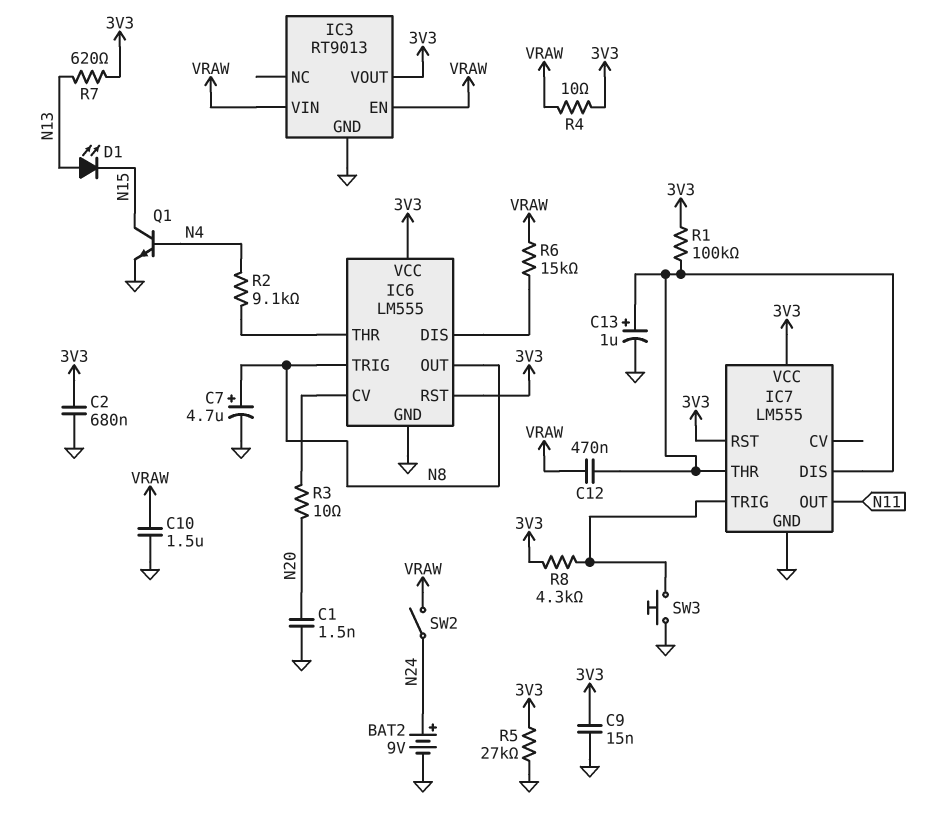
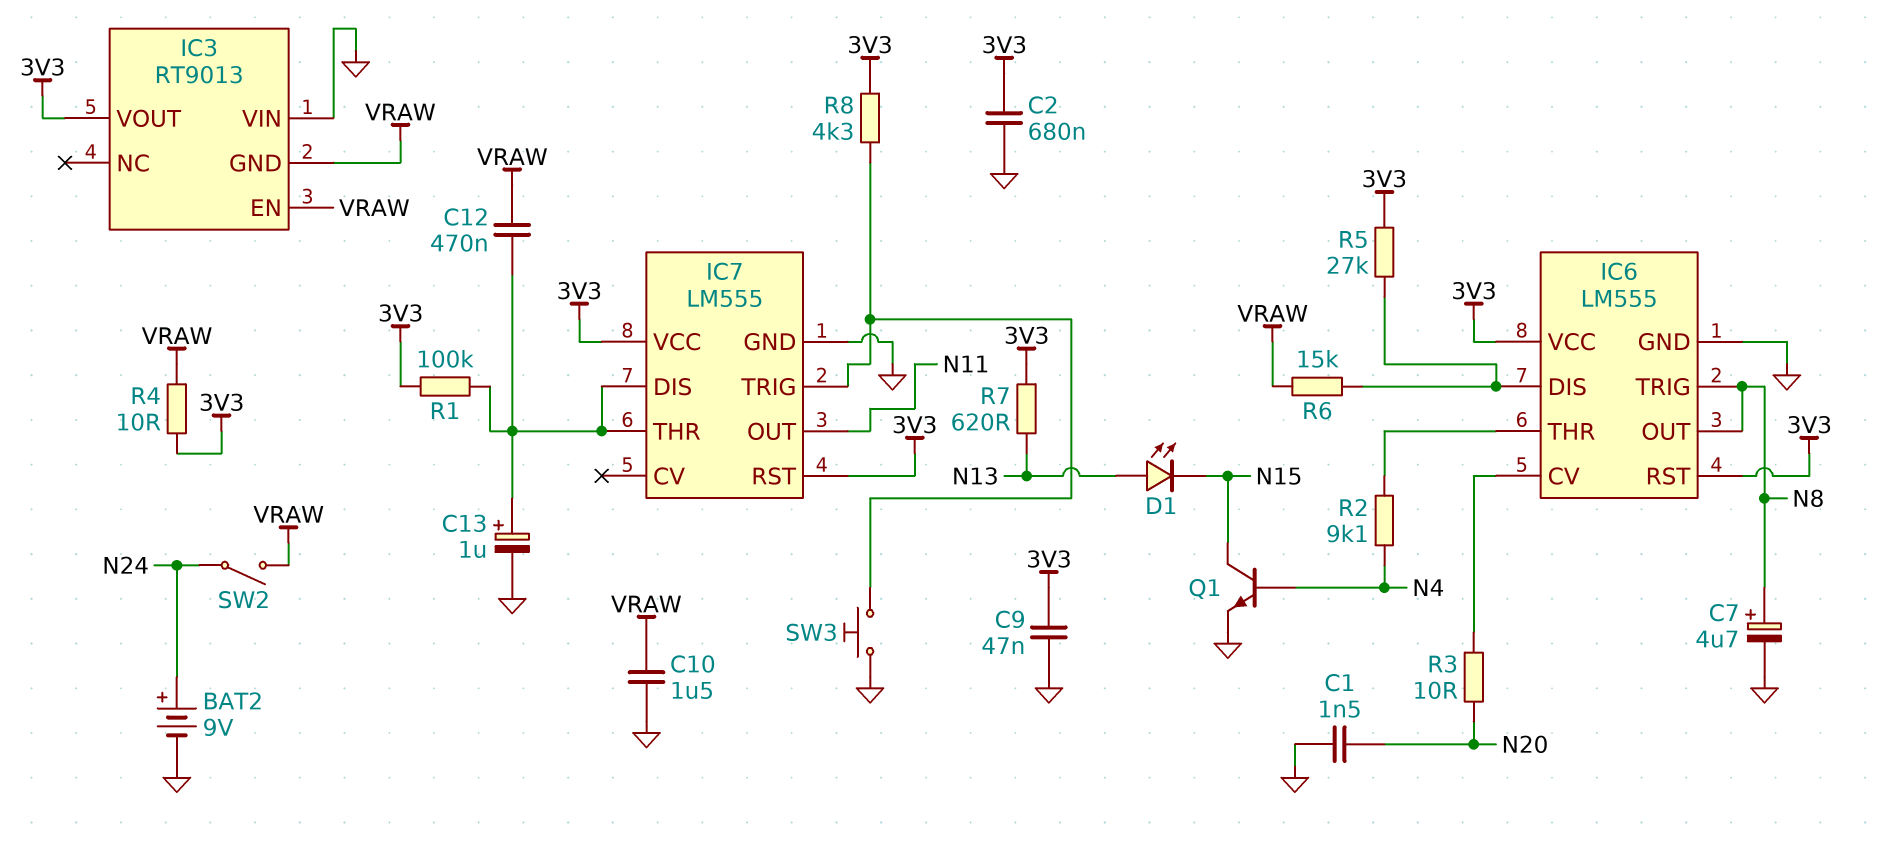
C9: 15nF (3V3, GND) -> 47nF (3V3, GND)
IC3 pin GND: GND -> VRAW
IC3 pin VIN: VRAW -> GND
R5: 27k (3V3, GND) -> 27k (3V3, IC6/DIS)

